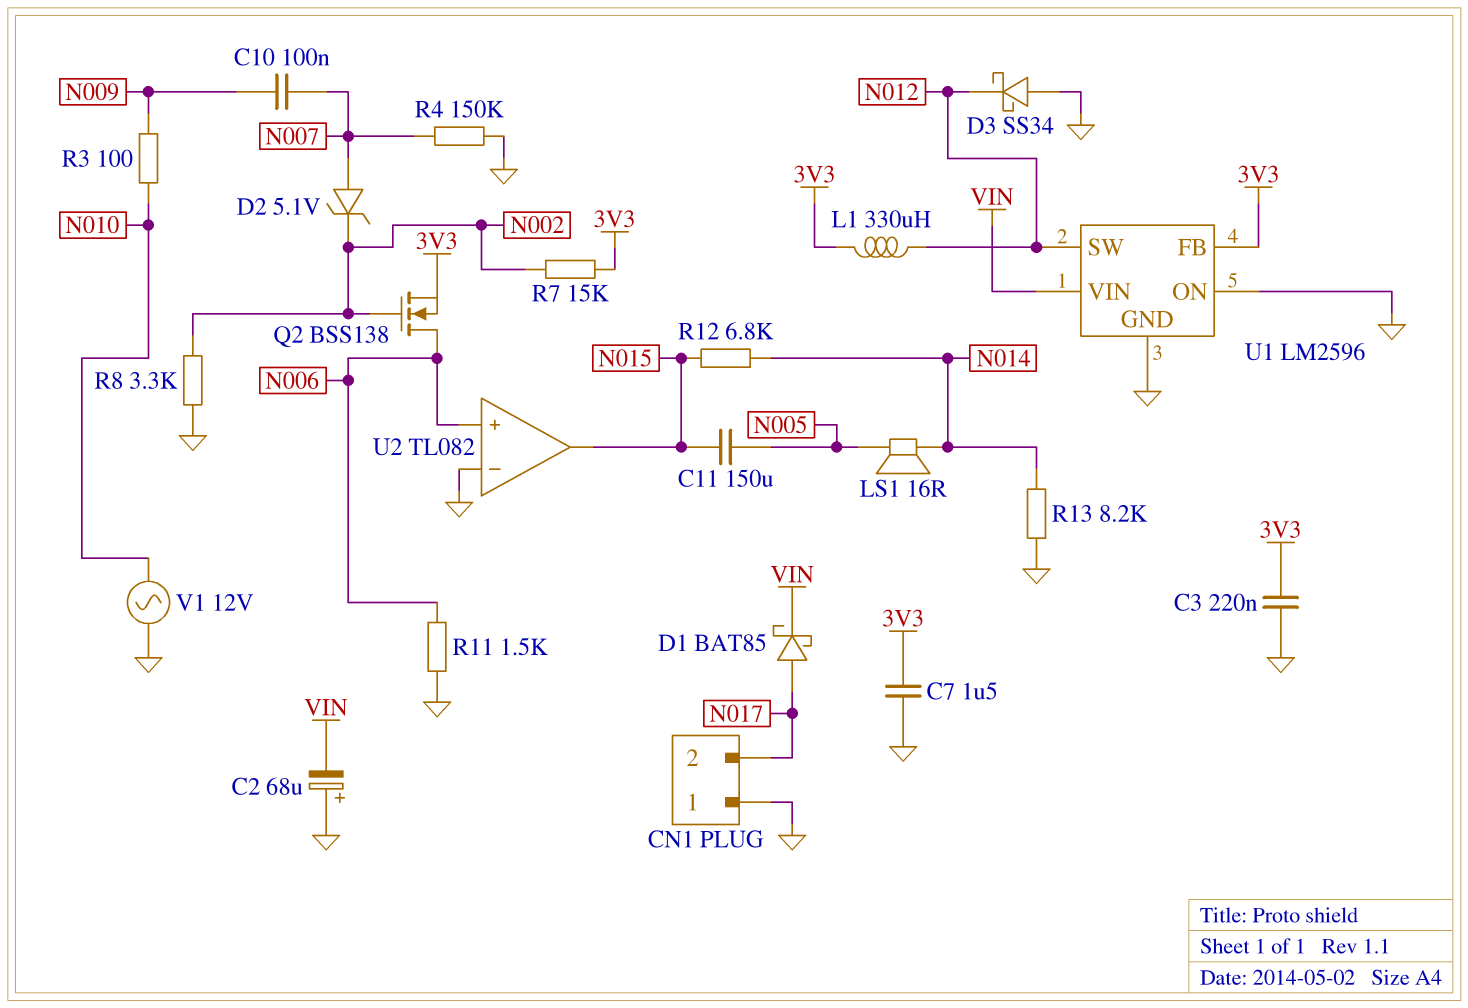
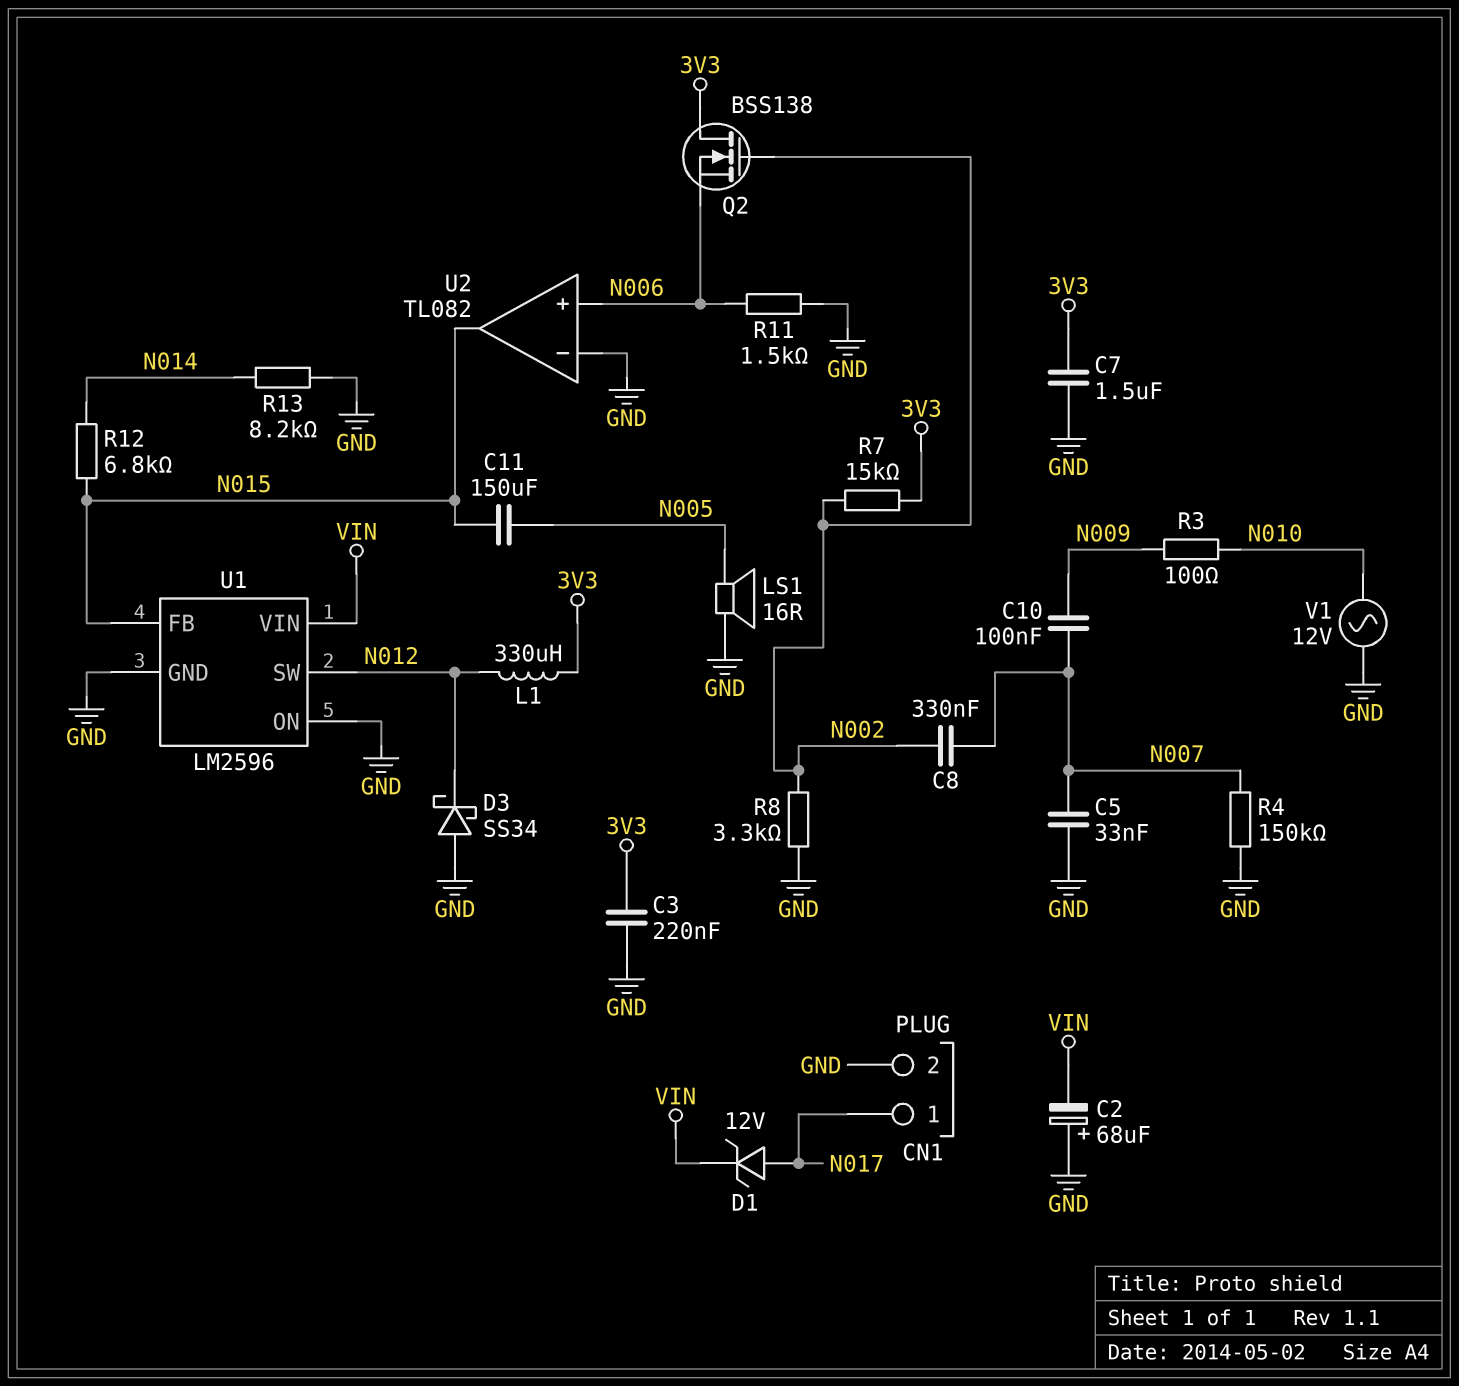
C5: none -> 33nF (GND, N007)
C8: none -> 330nF (N002, N007)
CN1 pin 1: GND -> N017
CN1 pin 2: N017 -> GND
D1: schottky BAT85 (A N017, K VIN) -> zener 12V (A N017, K VIN)
D2: zener 5.1V (A N007, K N002) -> none
LS1: speaker 16R (N005, N014) -> speaker 16R (GND, N005)
Q2: NMOS BSS138 (G N002, D N006, S 3V3) -> NMOS BSS138 (G N002, D 3V3, S N006)
U1 pin FB: 3V3 -> N015

